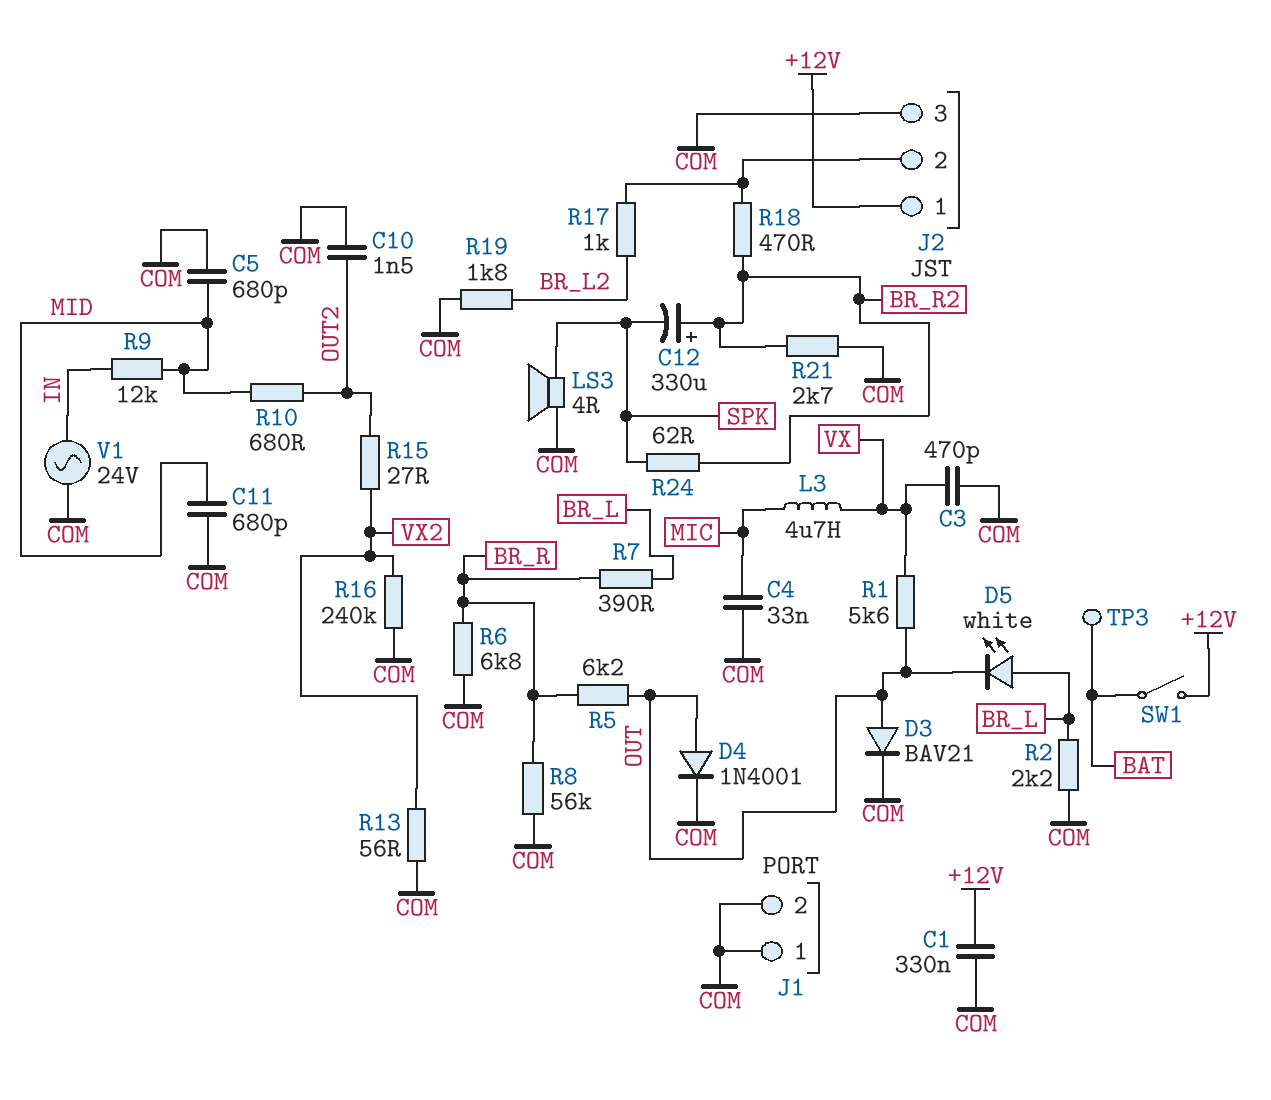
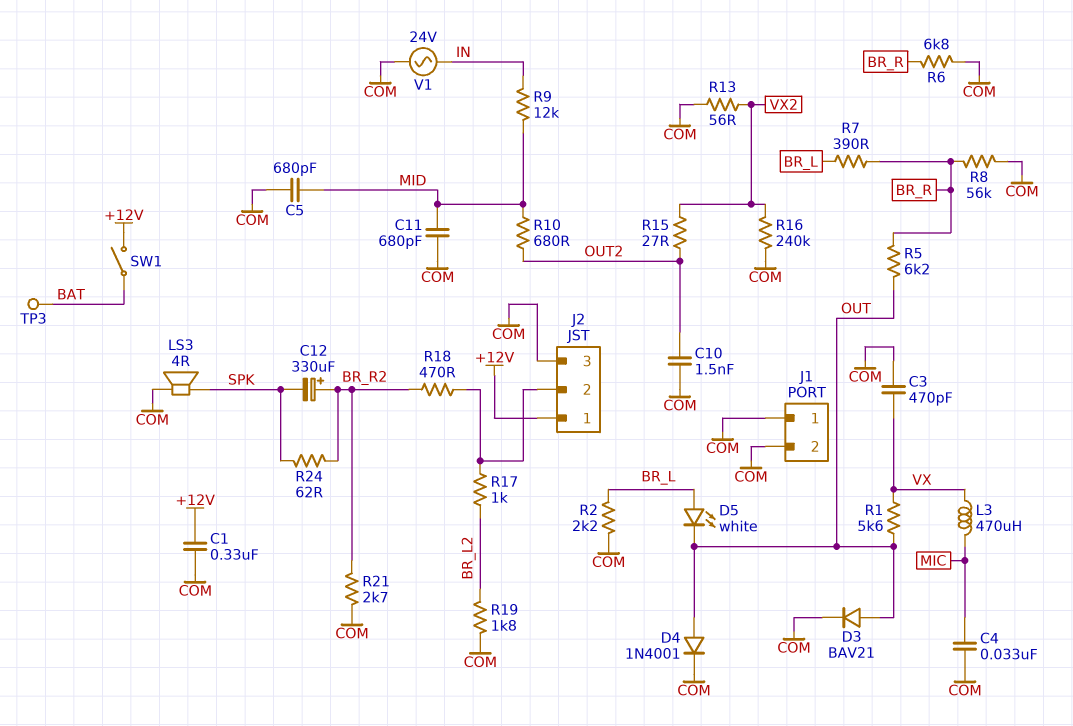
L3: 4.7uH (MIC, VX) -> 470uH (MIC, VX)

